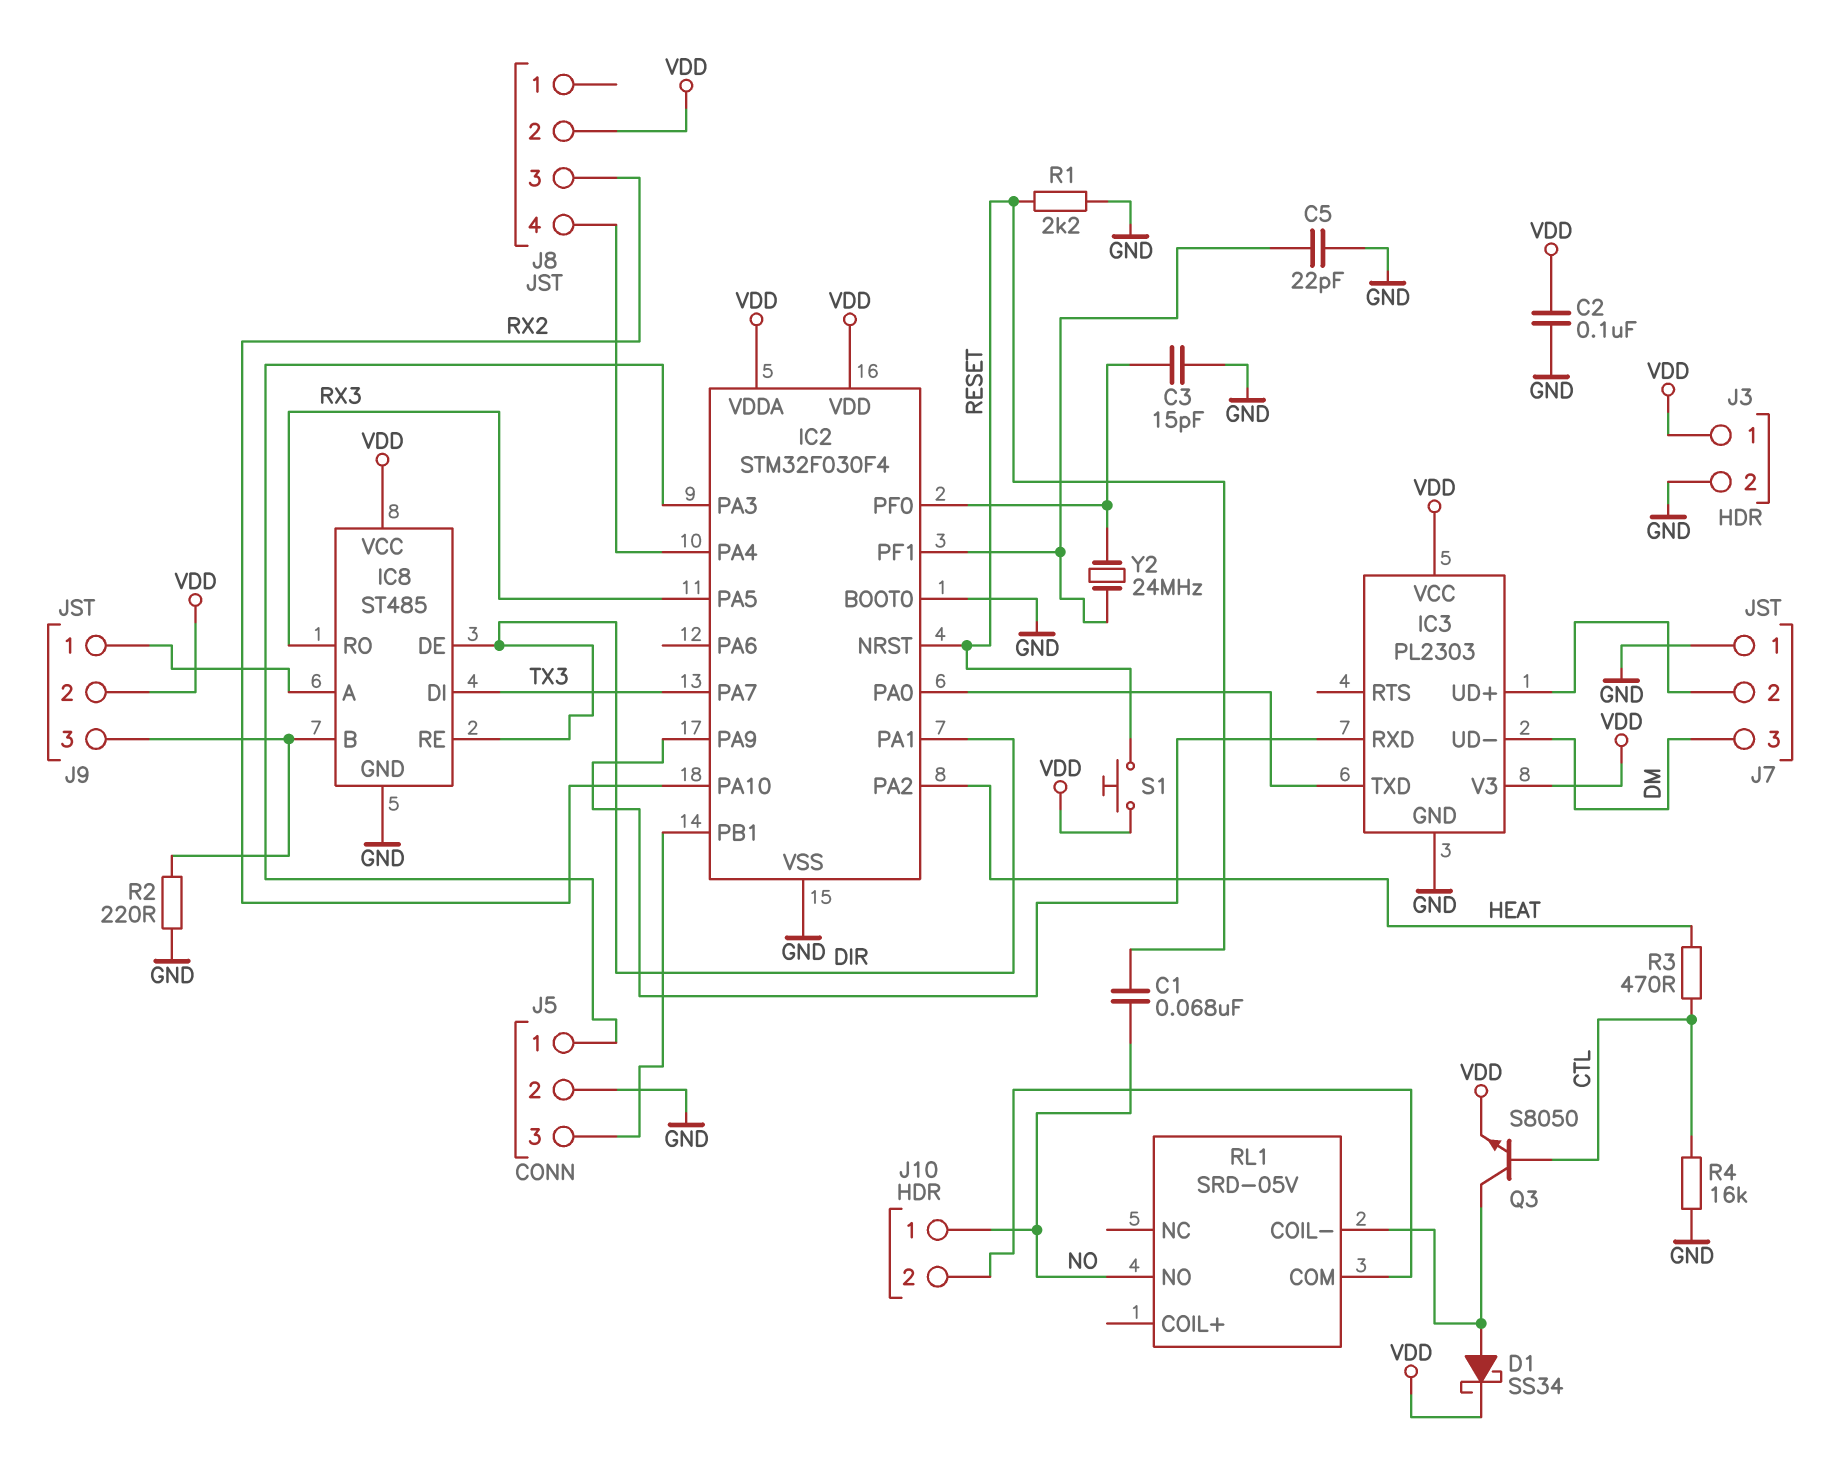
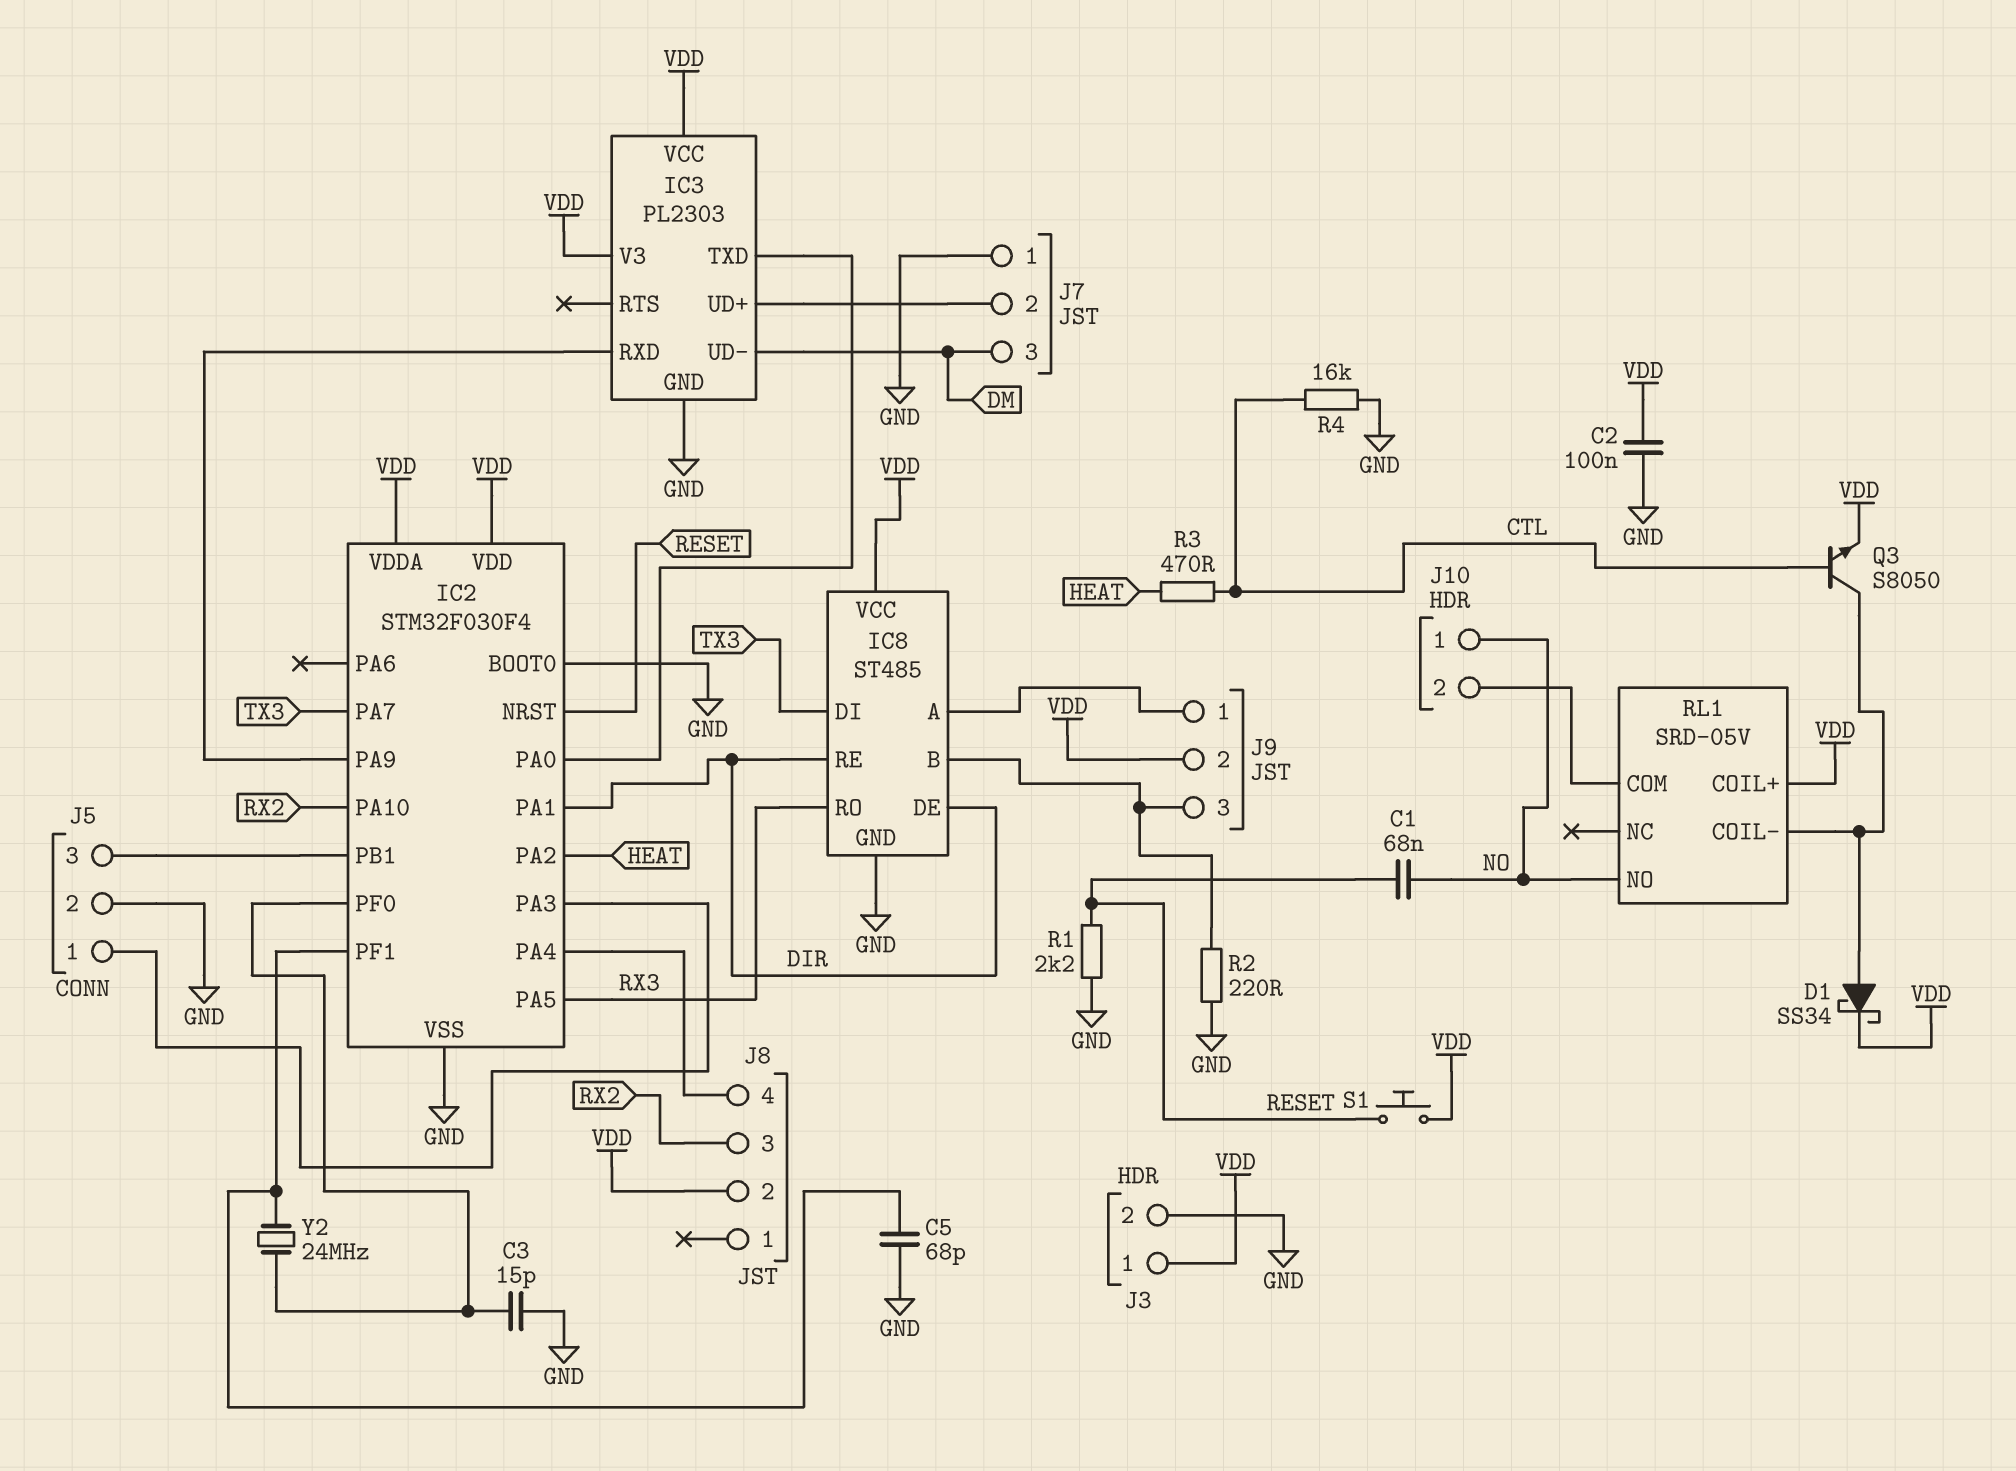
C5: 22pF (GND, IC2/PF1) -> 68pF (GND, IC2/PF1)
RL1 pin COIL+: none -> VDD

